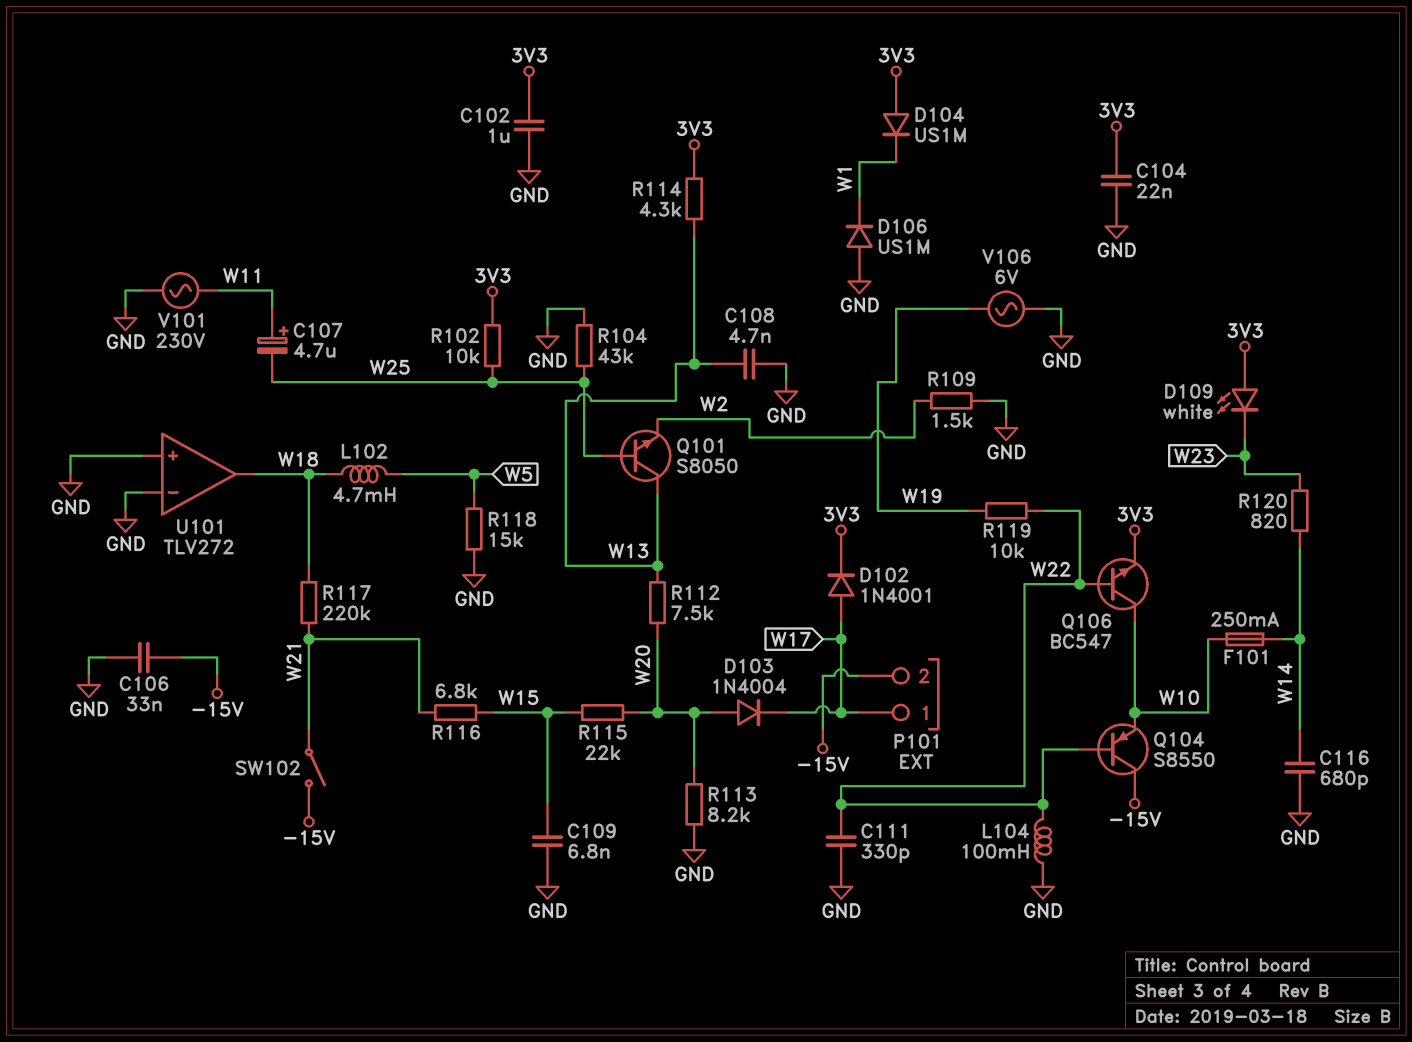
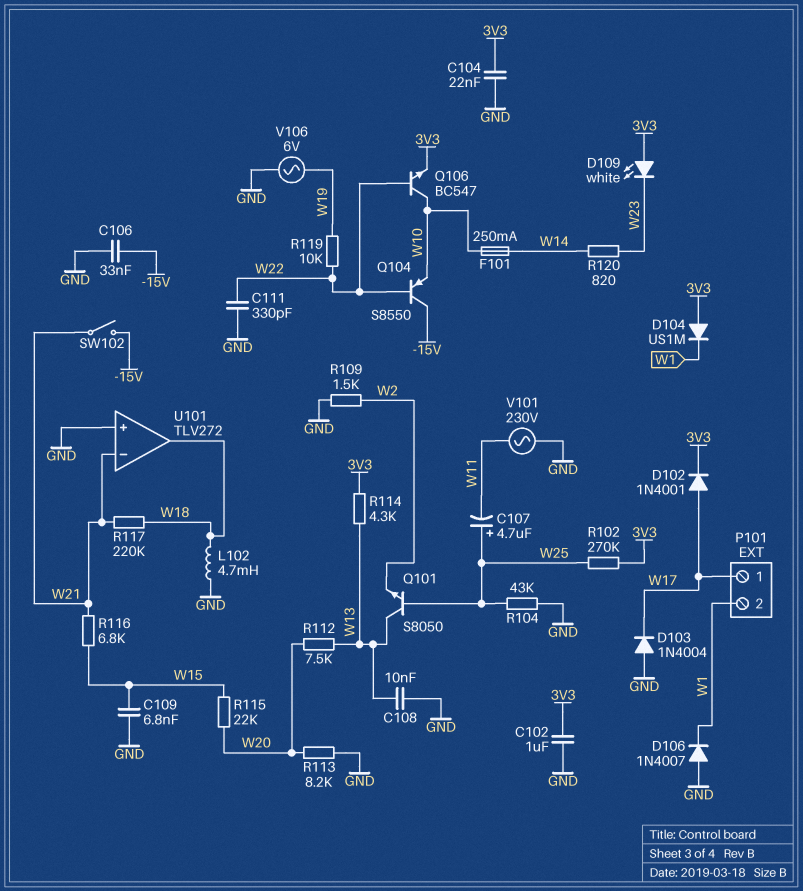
C107: 4.7uF (plus W11, minus W25) -> 4.7uF (plus W25, minus W11)
C108: 4.7nF (GND, W13) -> 10nF (GND, W13)
C116: 680pF (GND, W14) -> none
D103: diode 1N4004 (A W20, K W17) -> diode 1N4004 (A GND, K W17)
D106: diode US1M (A GND, K W1) -> diode 1N4007 (A GND, K W1)
L102: 4.7mH (W5, W18) -> 4.7mH (GND, W18)
L104: 100mH (GND, W22) -> none
P101 pin 2: -15V -> W1
R102: 10k (3V3, W25) -> 270k (3V3, W25)
R118: 15k (GND, W5) -> none
U101 pin in-: GND -> W21

